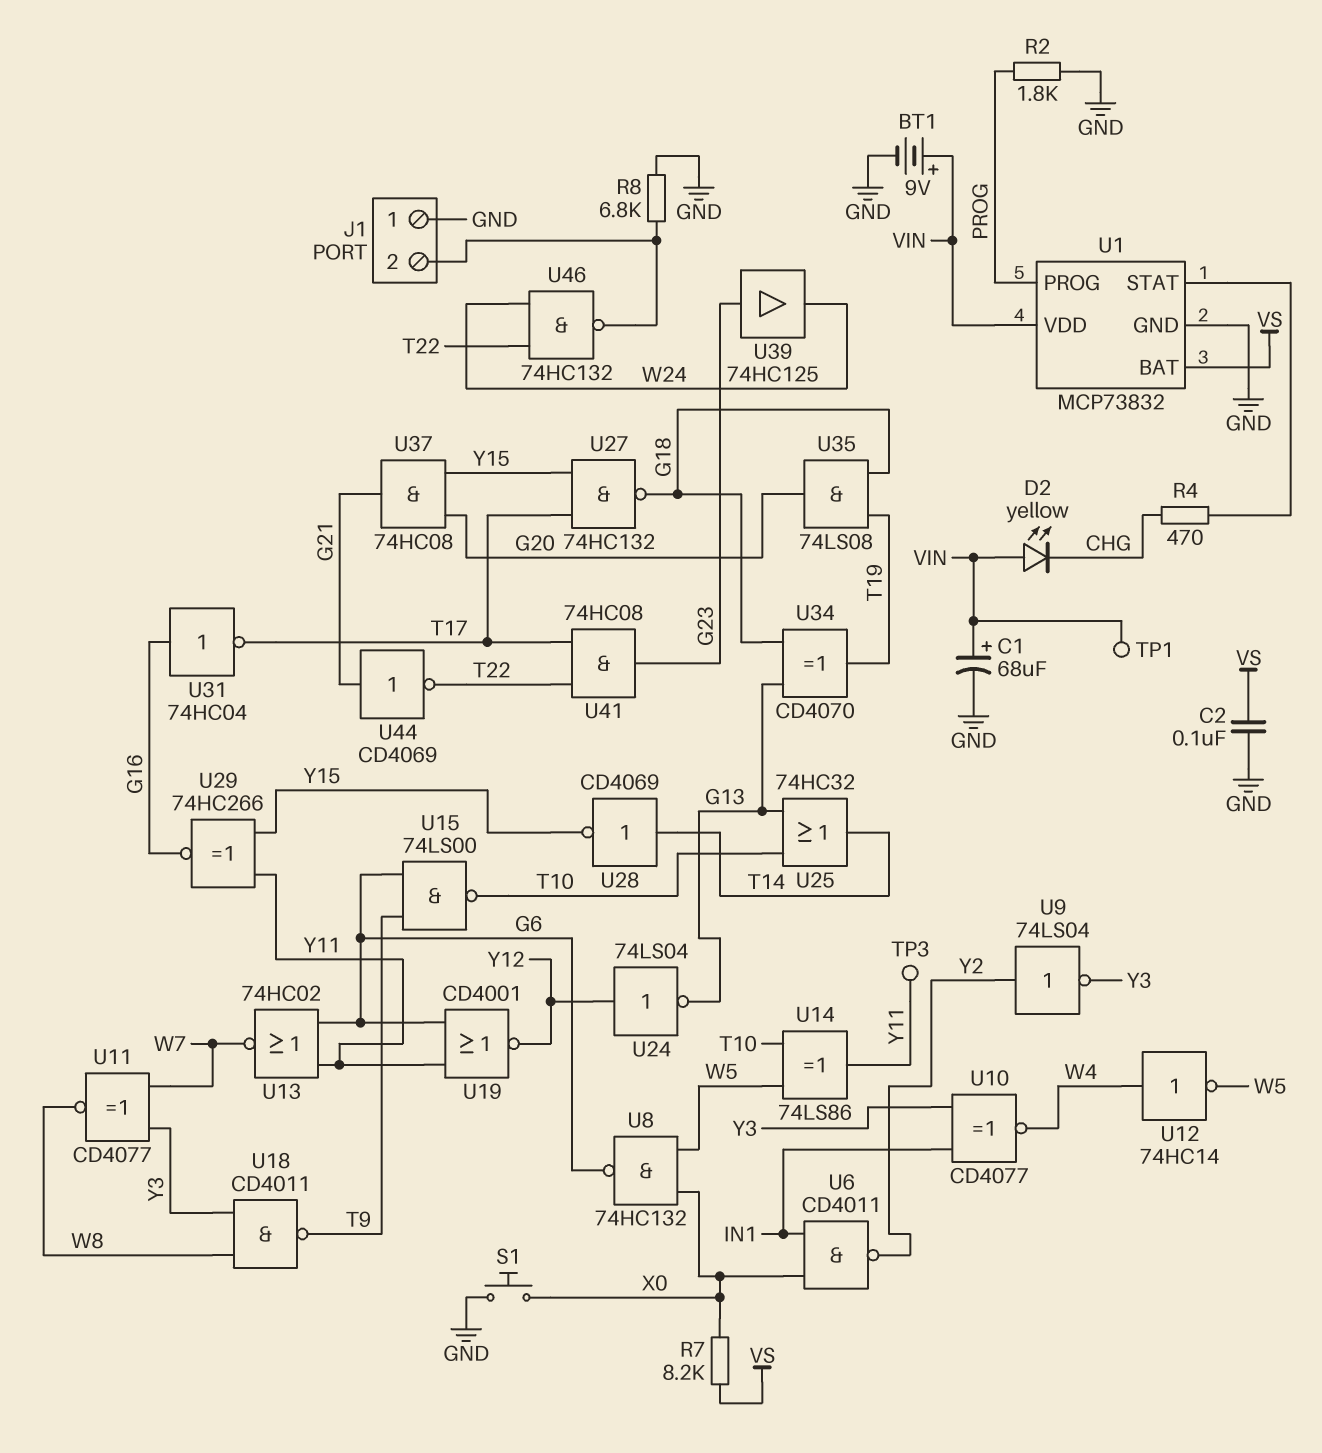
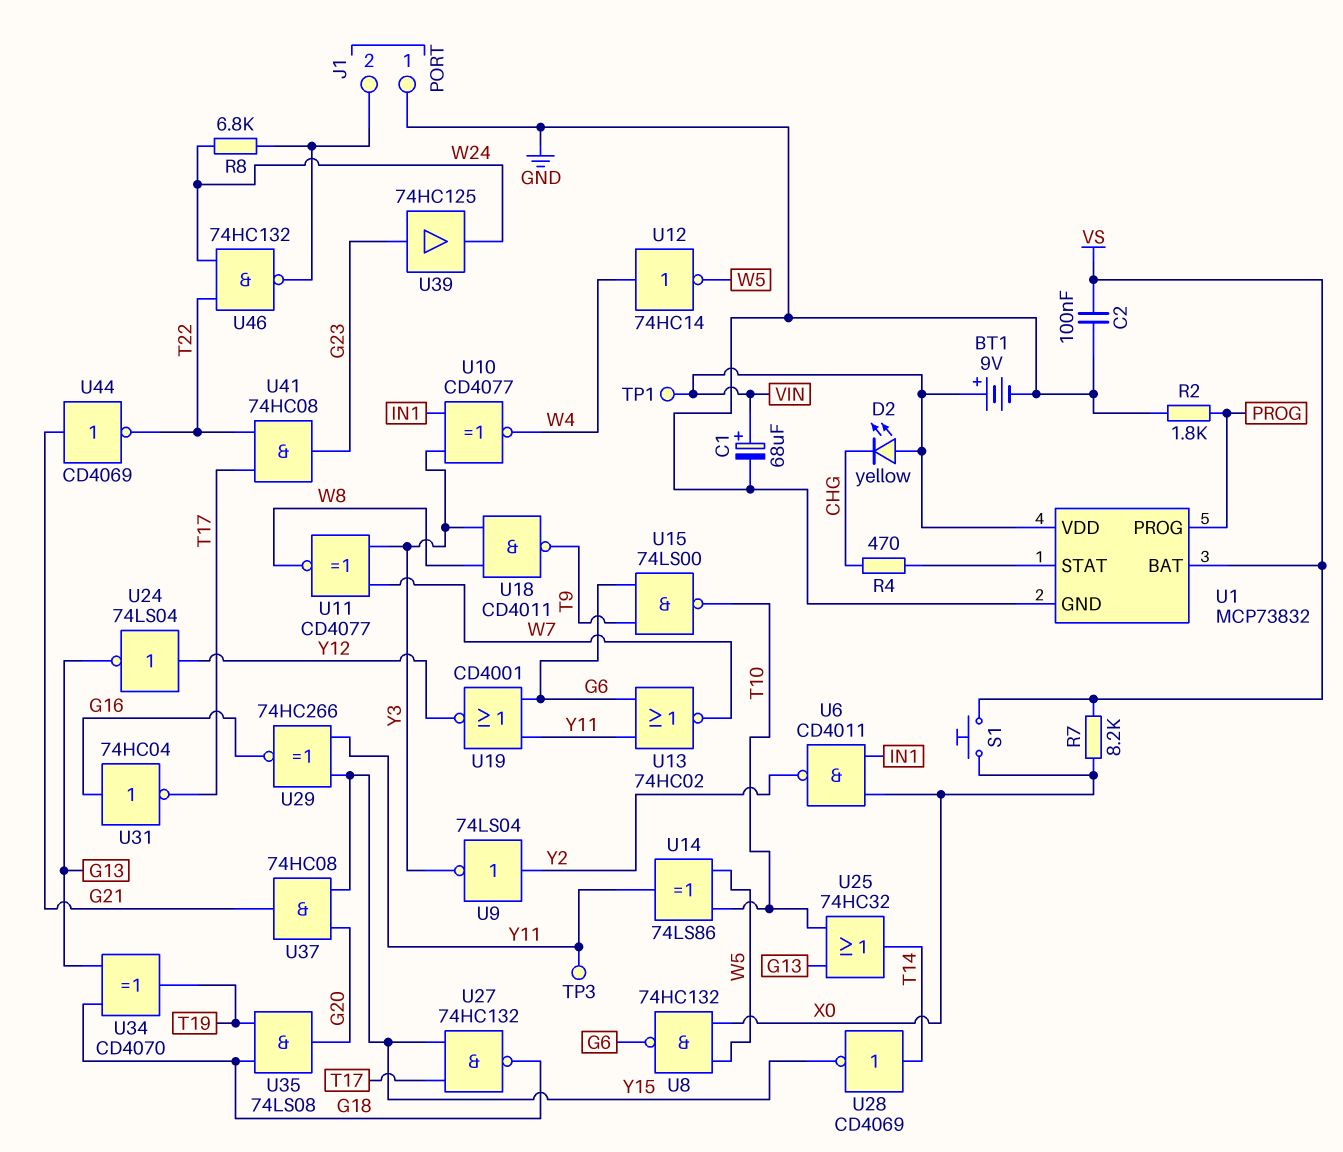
R8: 6.8k (GND, J1/2) -> 6.8k (J1/2, W24)
S1: button (GND, X0) -> button (VS, X0)

